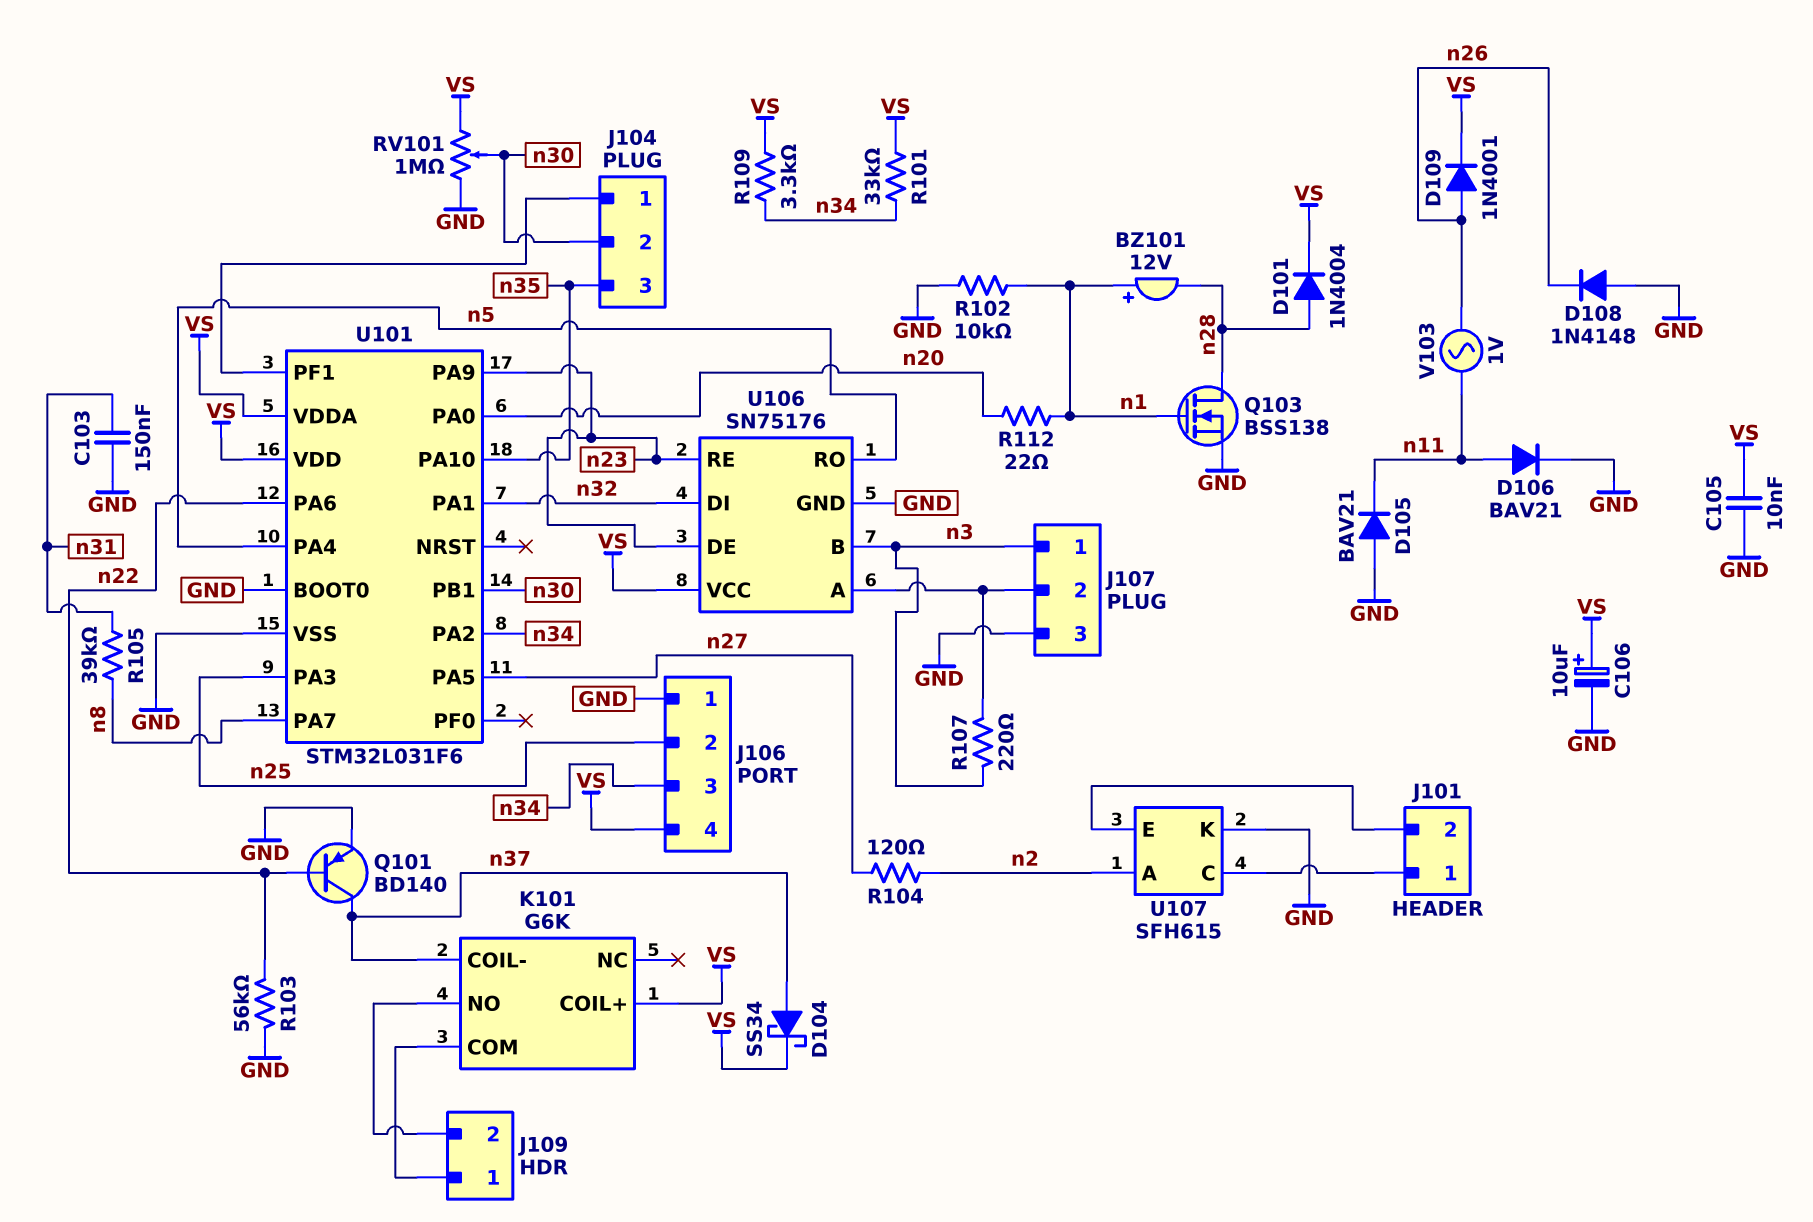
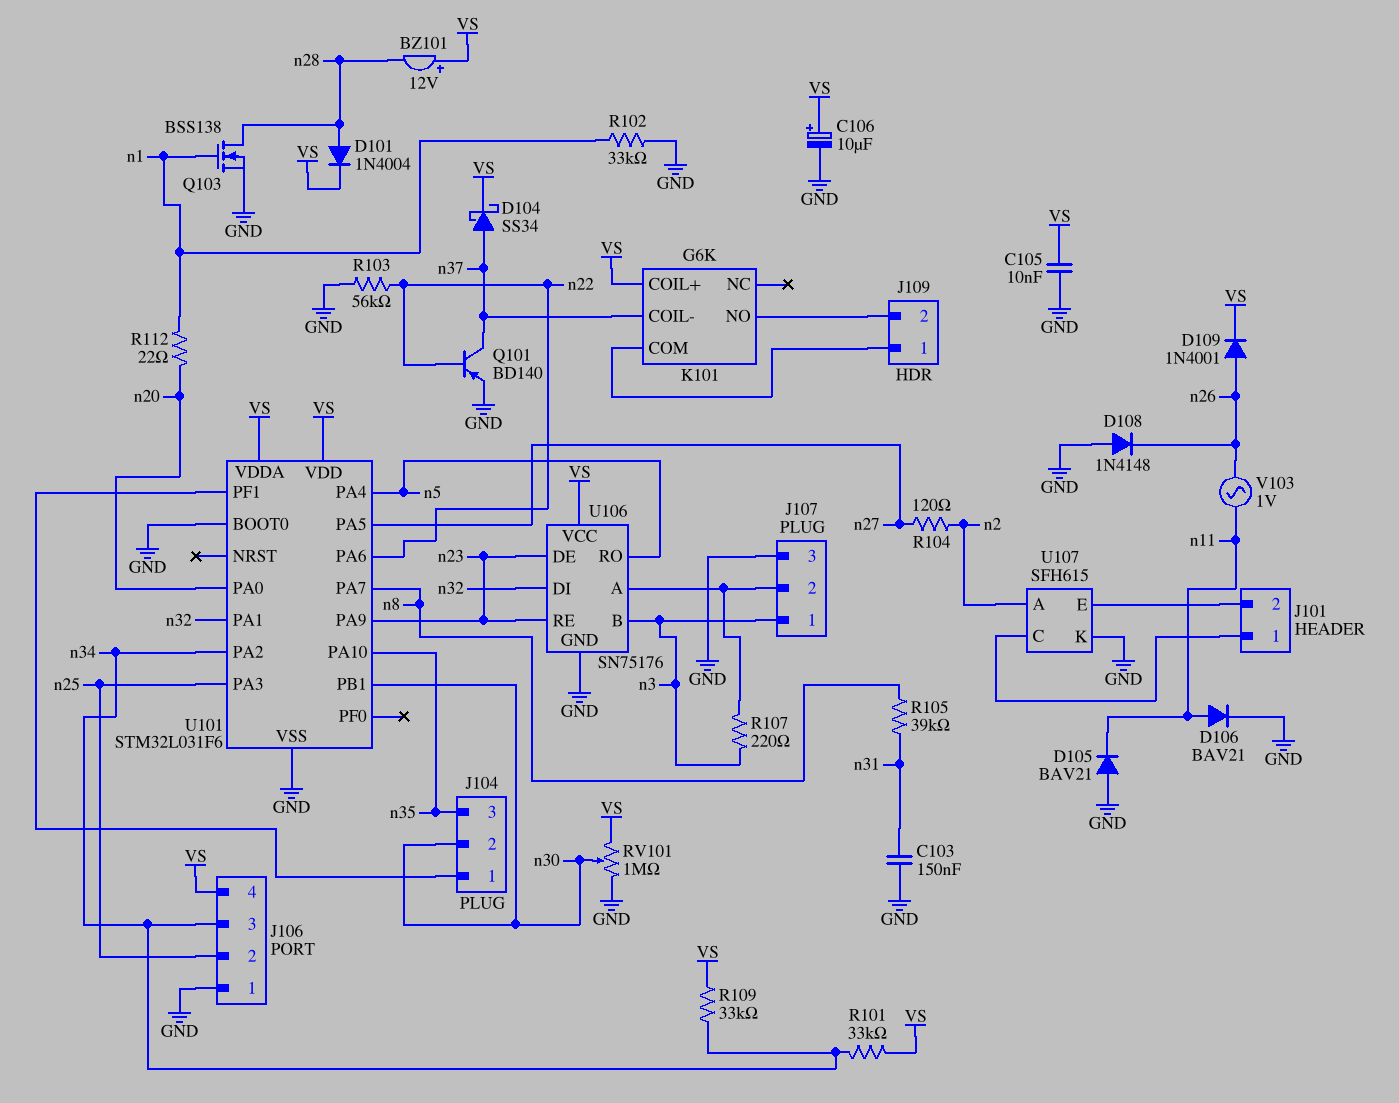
BZ101: buzzer 12V (plus n1, minus n28) -> buzzer 12V (plus VS, minus n28)
R102: 10k (GND, n1) -> 33k (GND, n1)
R109: 3.3k (VS, n34) -> 33k (VS, n34)

